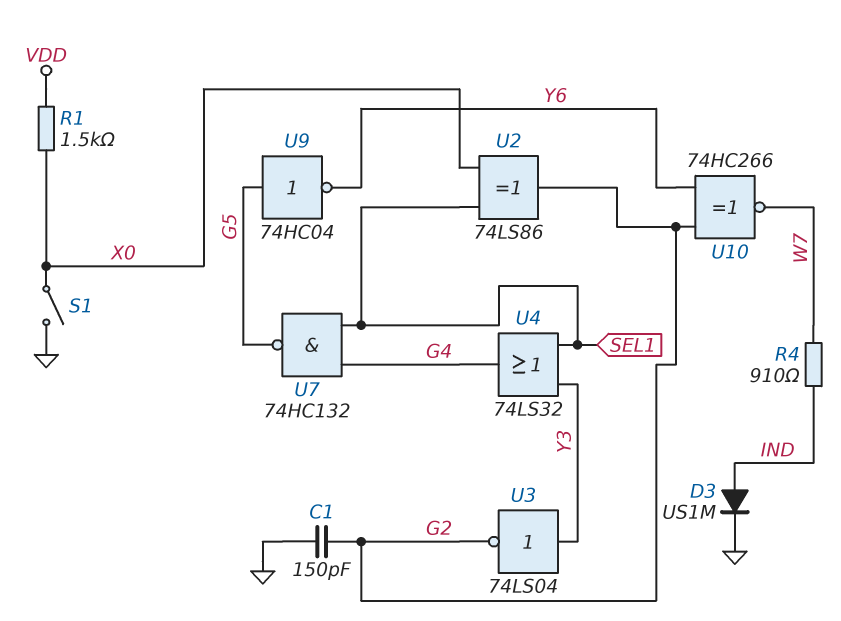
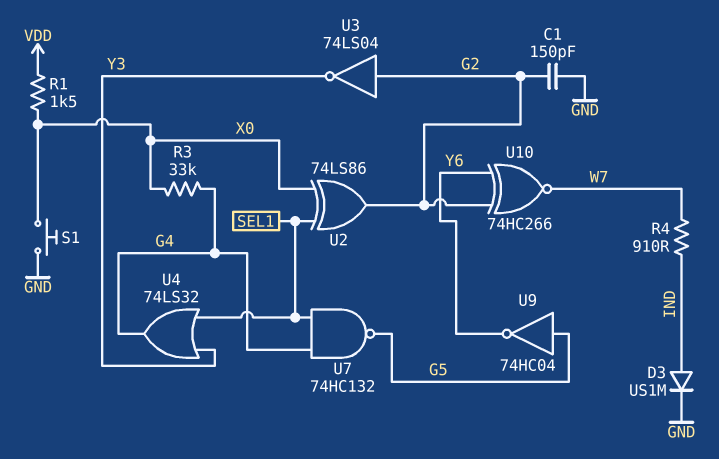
R3: none -> 33k (G4, X0)
S1: switch (GND, X0) -> button (GND, X0)
U3: NOT 74LS04 (in Y3, out G2) -> NOT 74LS04 (in G2, out Y3)

